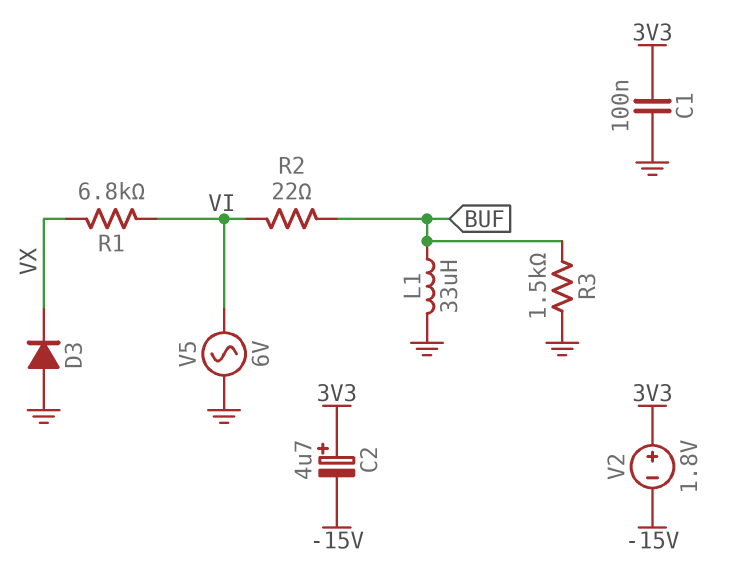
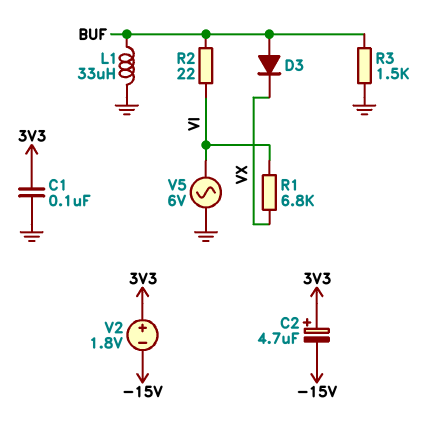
D3: diode (A GND, K VX) -> diode (A BUF, K VX)

